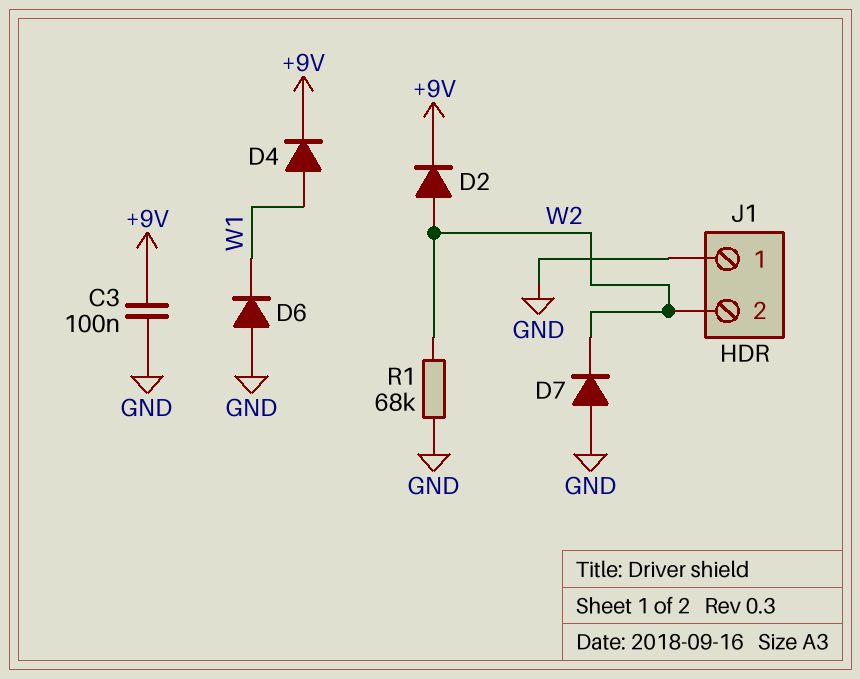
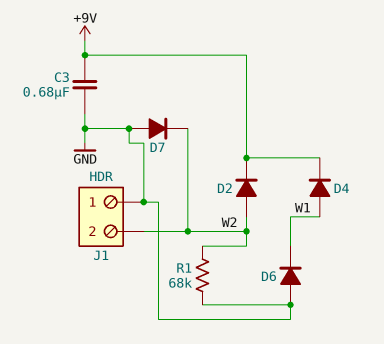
C3: 100nF (+9V, GND) -> 680nF (+9V, GND)

